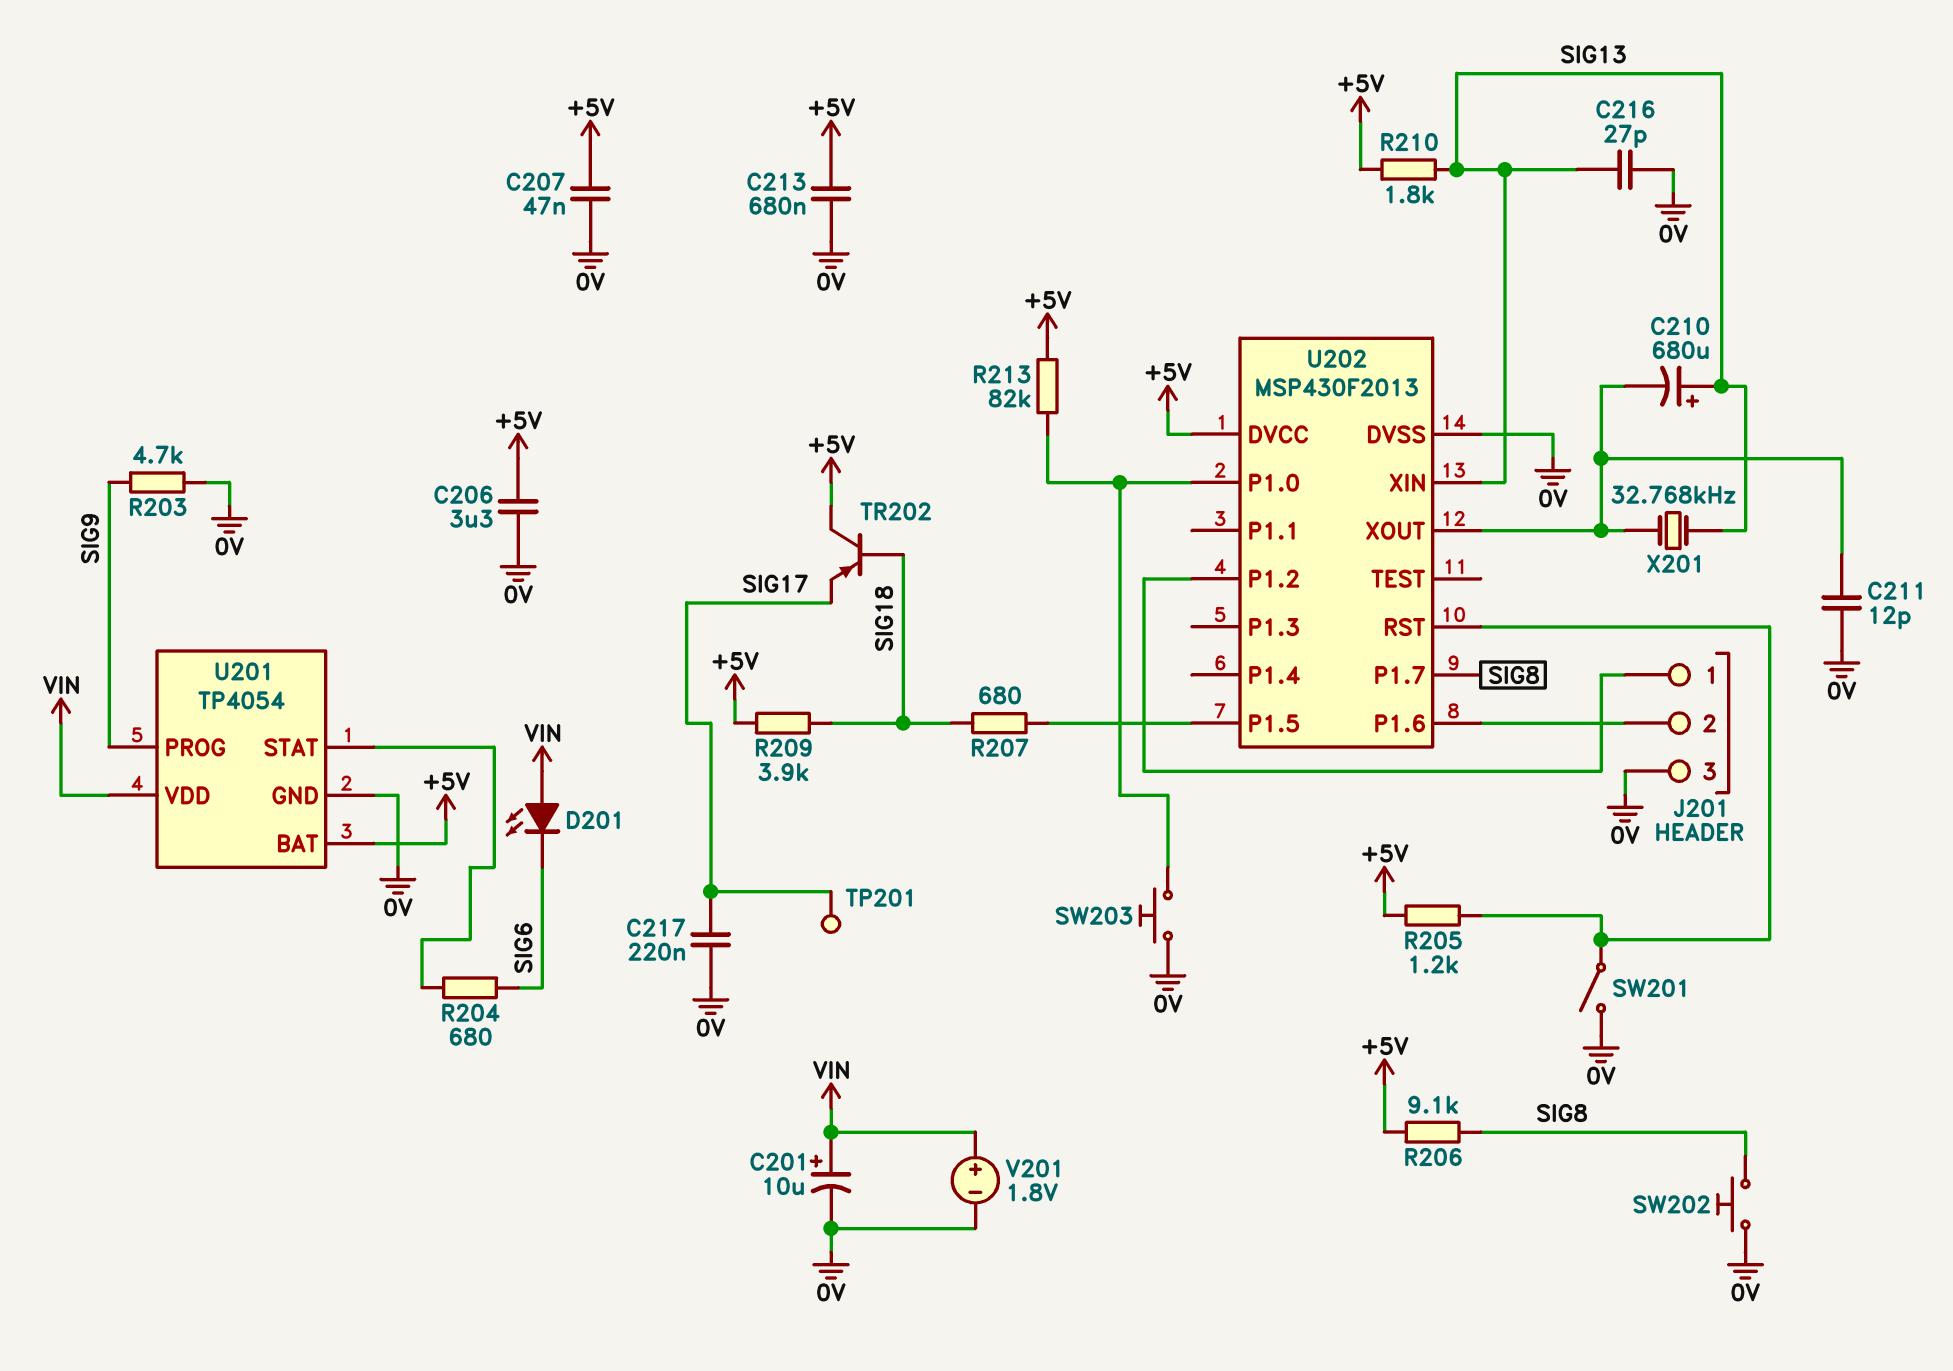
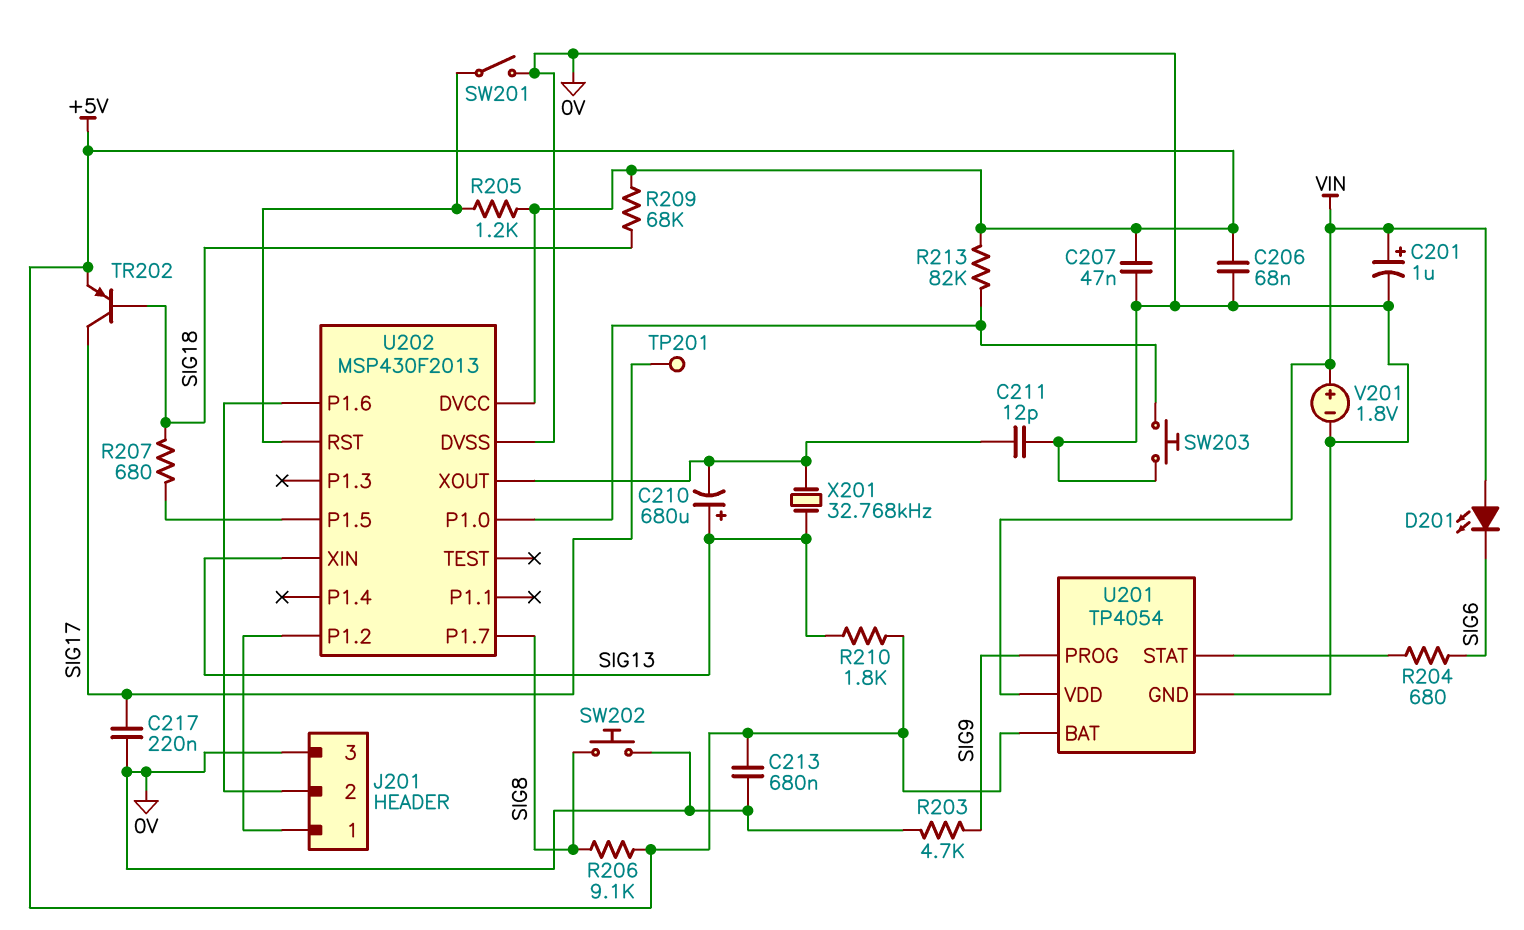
C201: 10uF (plus VIN, minus 0V) -> 1uF (plus VIN, minus 0V)
C206: 3.3uF (+5V, 0V) -> 68nF (+5V, 0V)
C216: 27pF (0V, SIG13) -> none
R209: 3.9k (+5V, SIG18) -> 68k (+5V, SIG18)
TR202: PNP (B SIG18, C +5V, E SIG17) -> PNP (B SIG18, C SIG17, E +5V)

